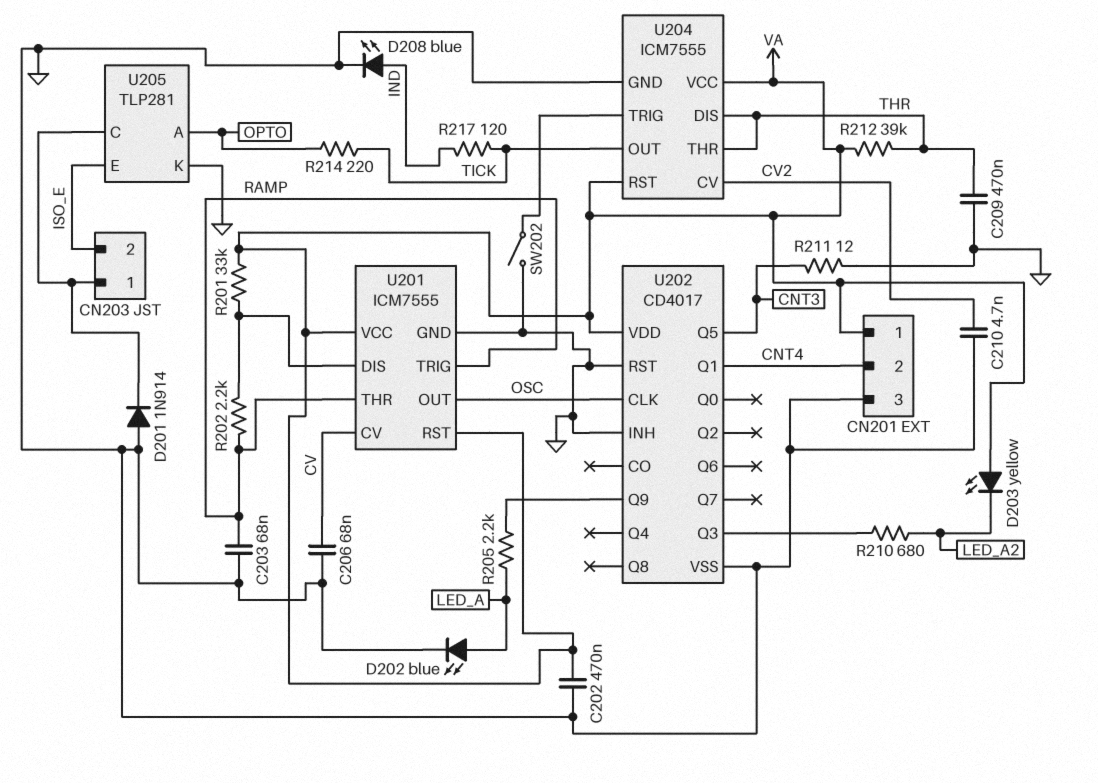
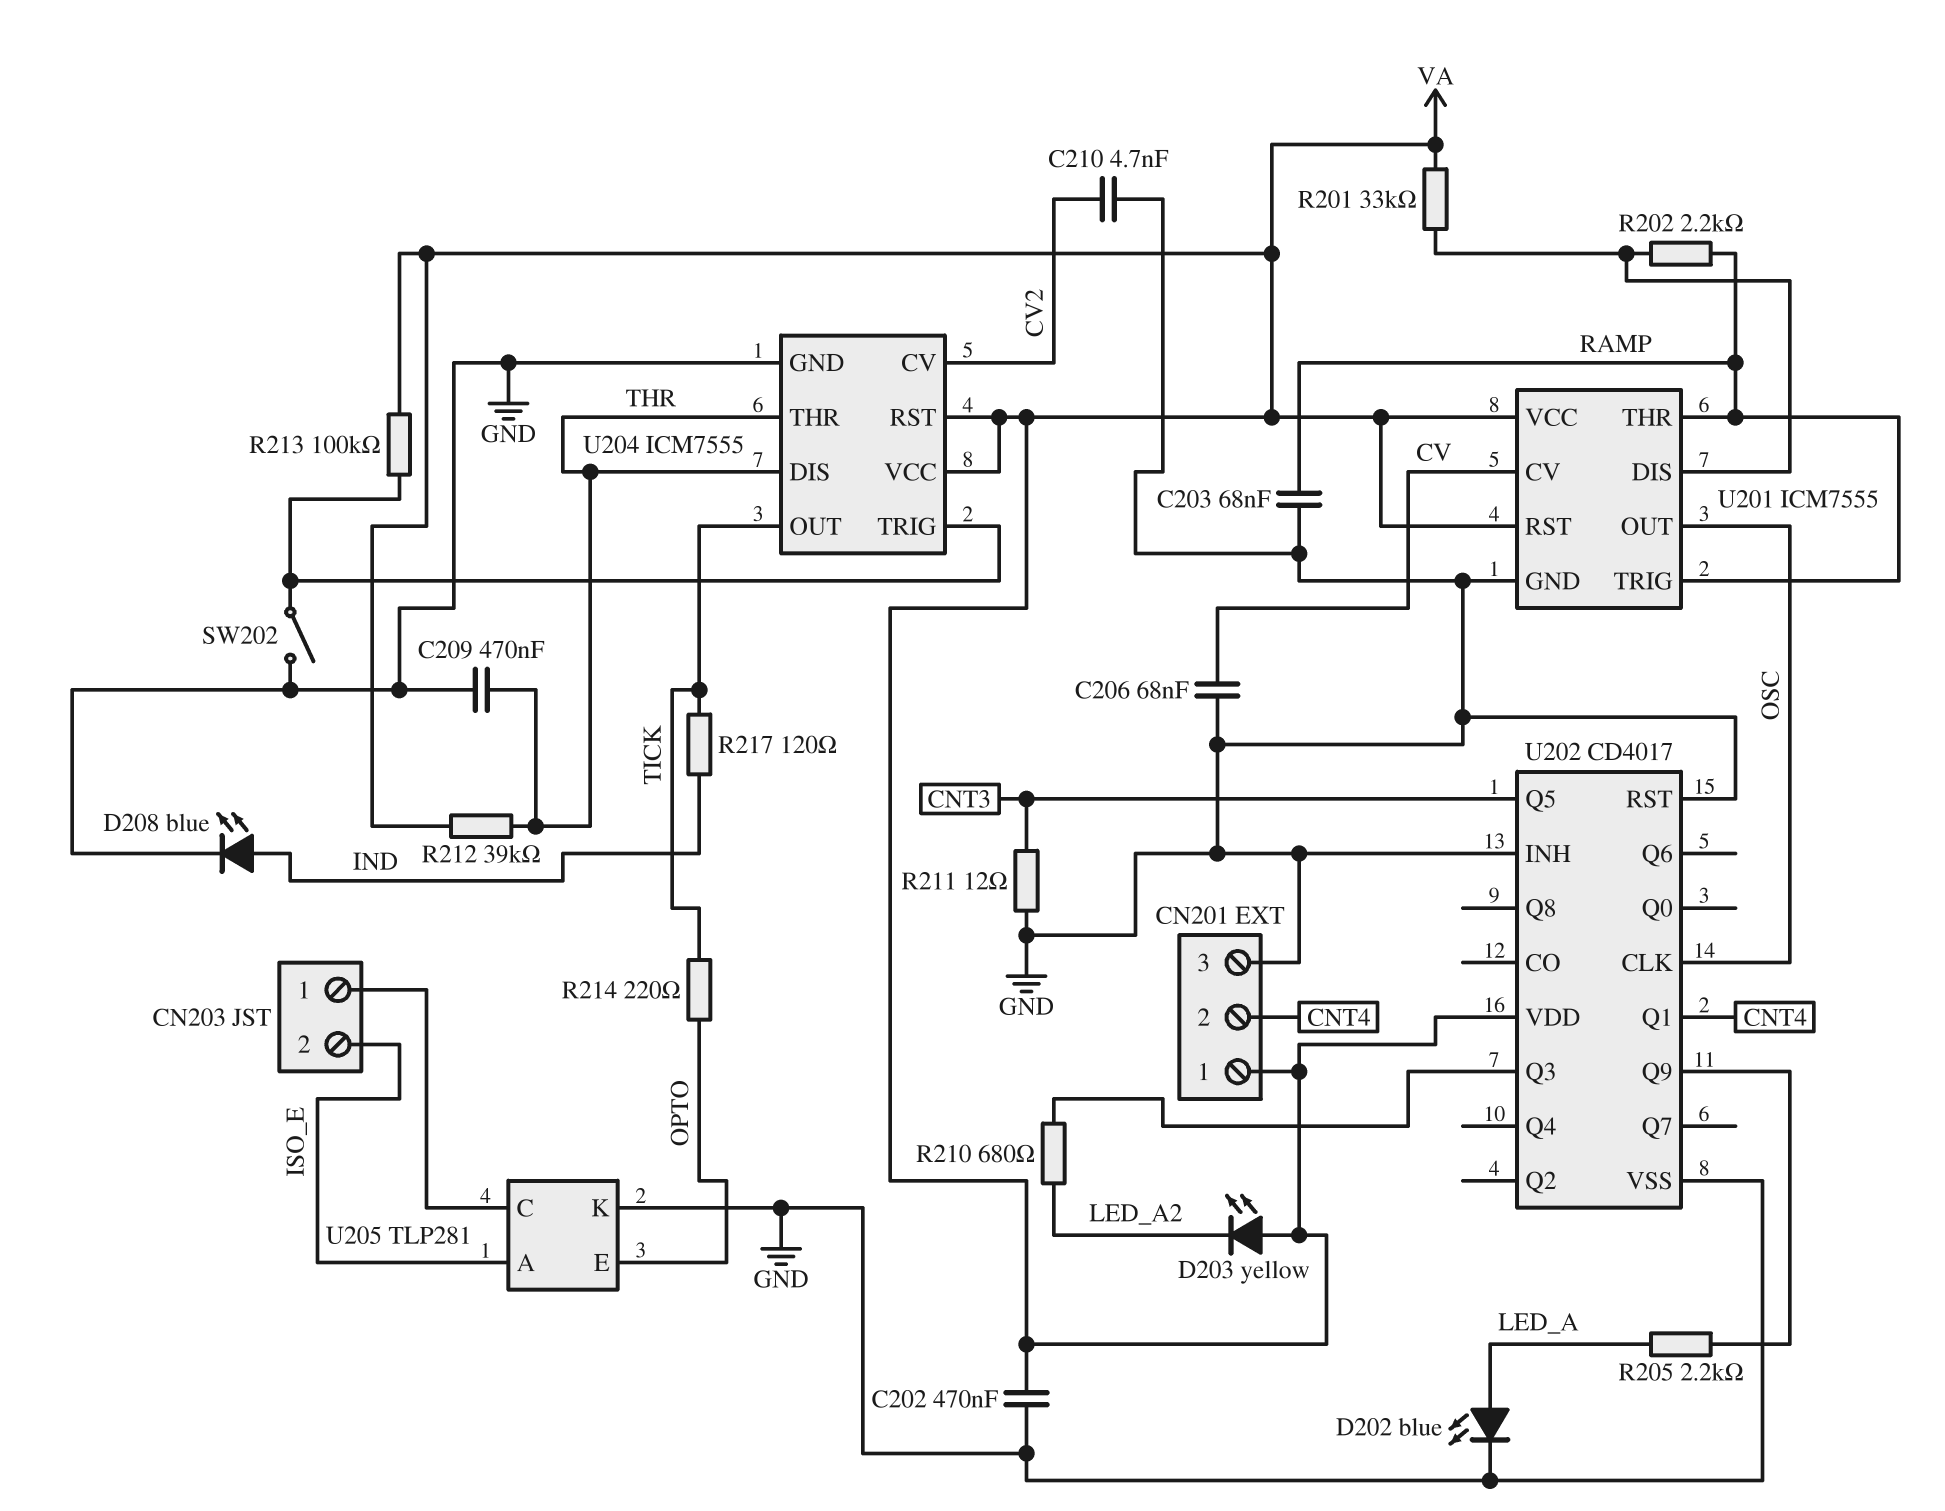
D201: diode 1N914 (A GND, K CN203/1) -> none
R213: none -> 100k (U204/TRIG, VA)
U205 pin A: OPTO -> ISO_E
U205 pin E: ISO_E -> OPTO

